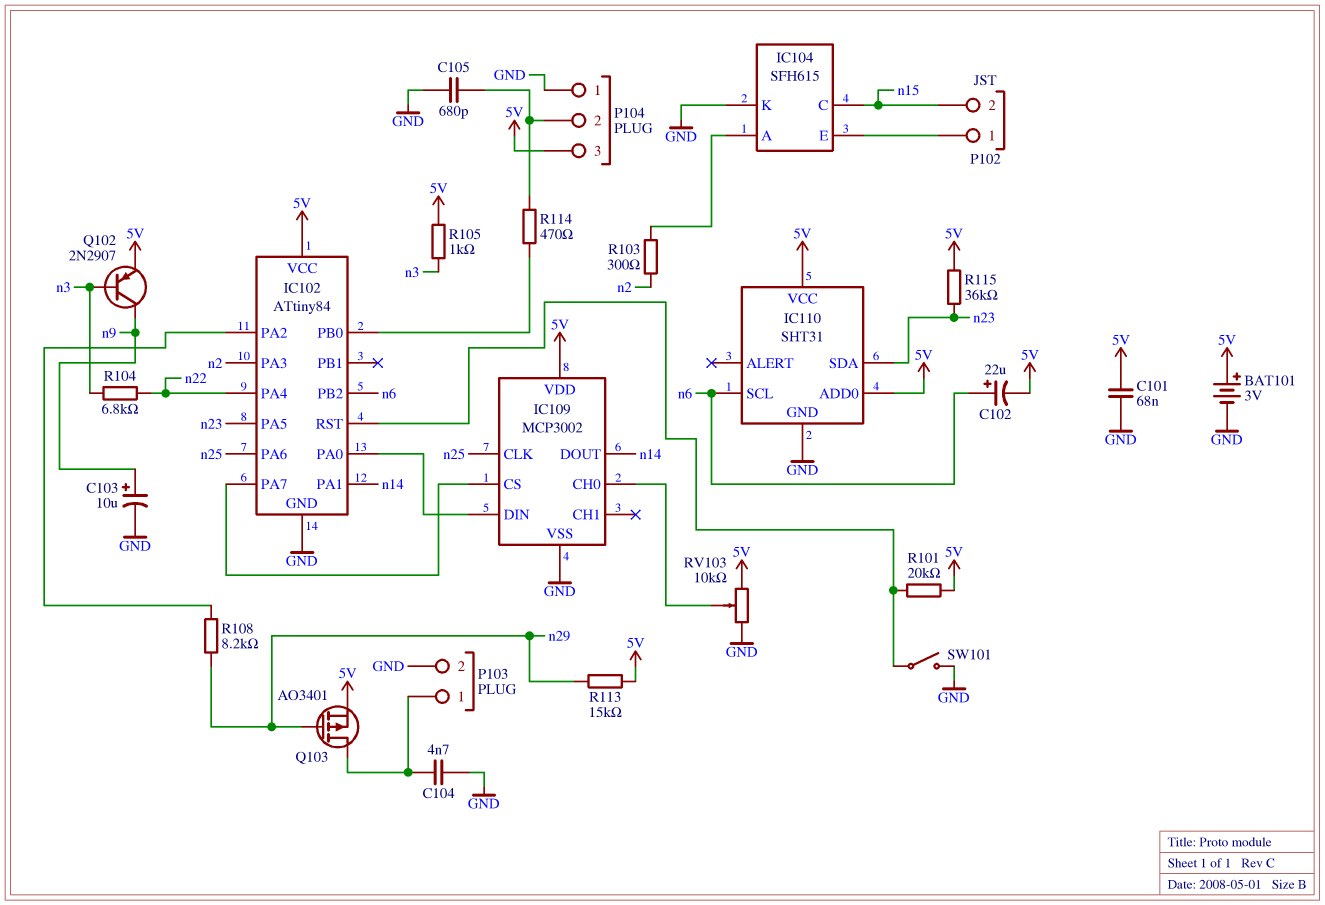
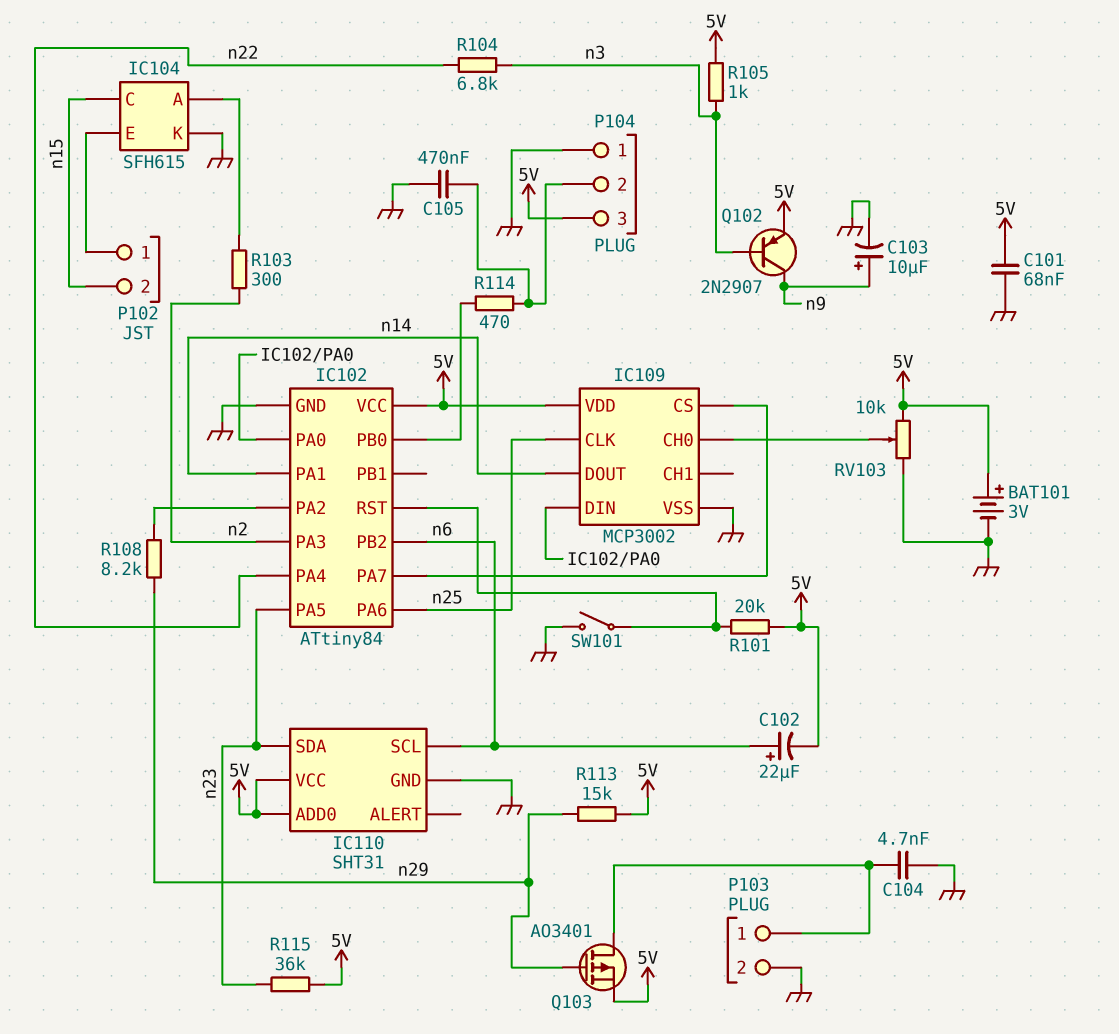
C105: 680pF (GND, P104/2) -> 470nF (GND, P104/2)

